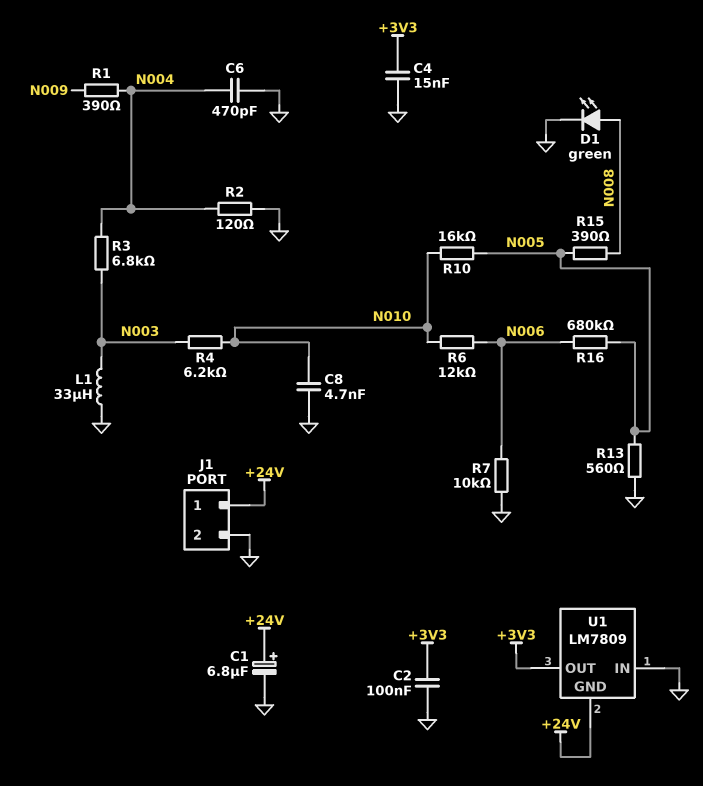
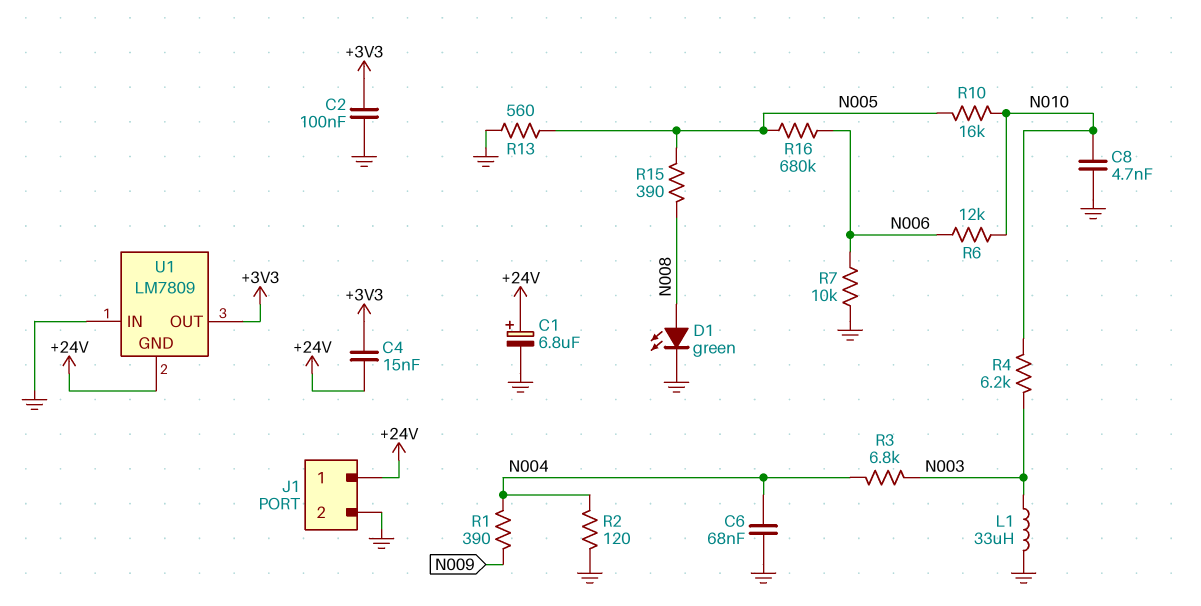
C4: 15nF (+3V3, GND) -> 15nF (+3V3, +24V)
C6: 470pF (GND, N004) -> 68nF (GND, N004)

